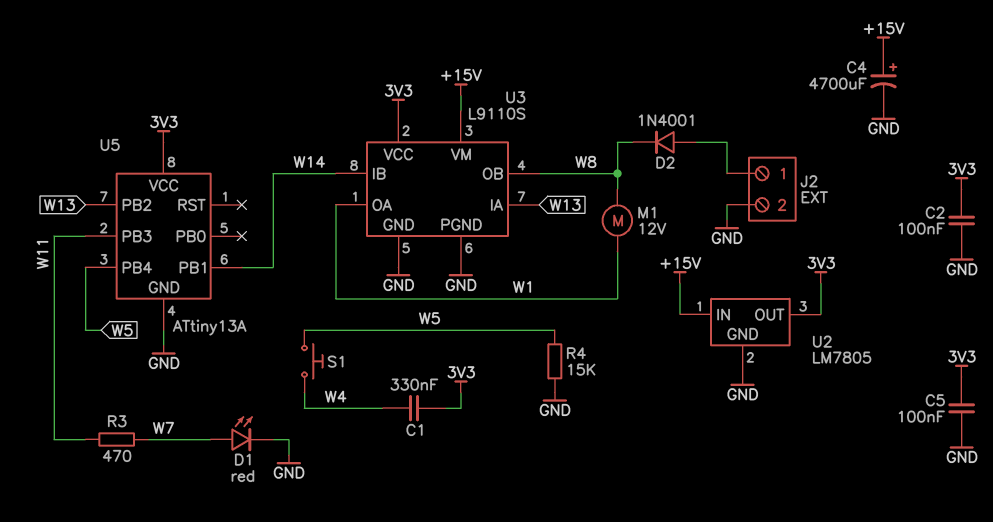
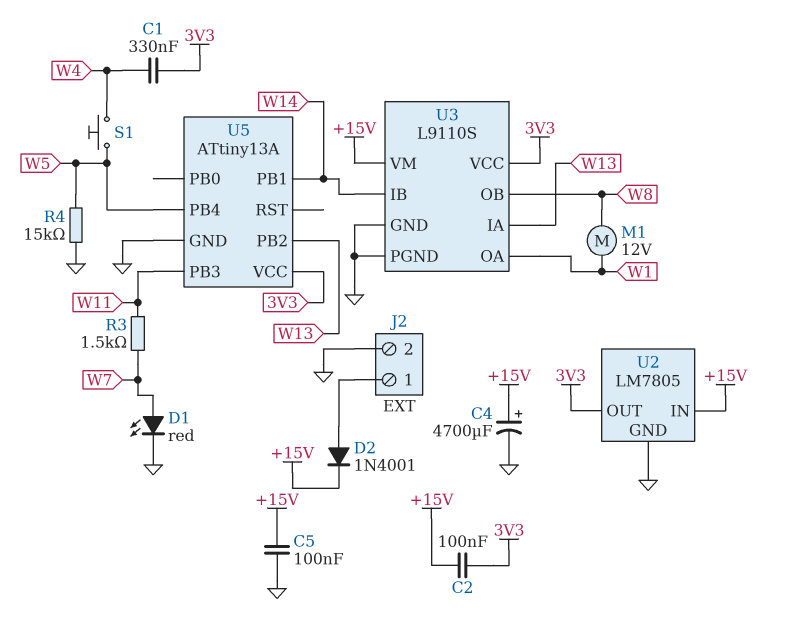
C2: 100nF (3V3, GND) -> 100nF (+15V, 3V3)
C5: 100nF (3V3, GND) -> 100nF (+15V, GND)
D2: diode 1N4001 (A J2/1, K W8) -> diode 1N4001 (A J2/1, K +15V)
R3: 470 (W7, W11) -> 1.5k (W7, W11)

